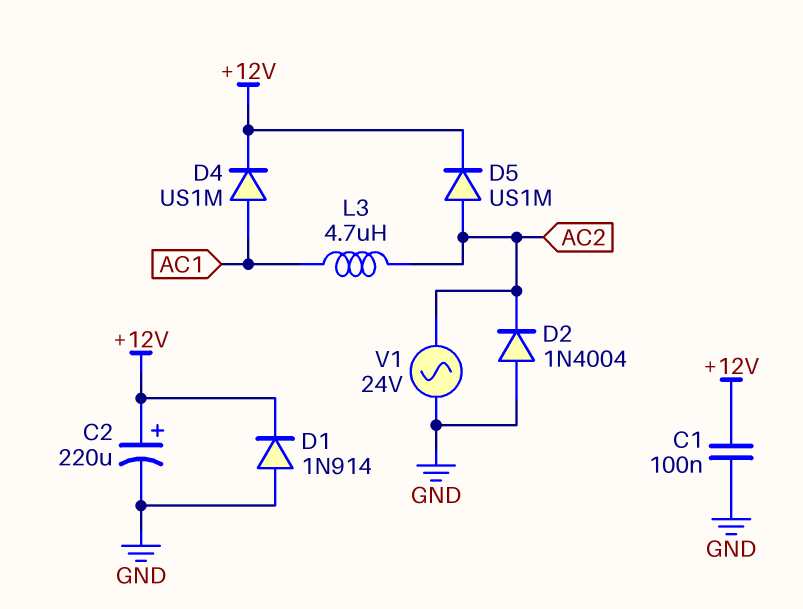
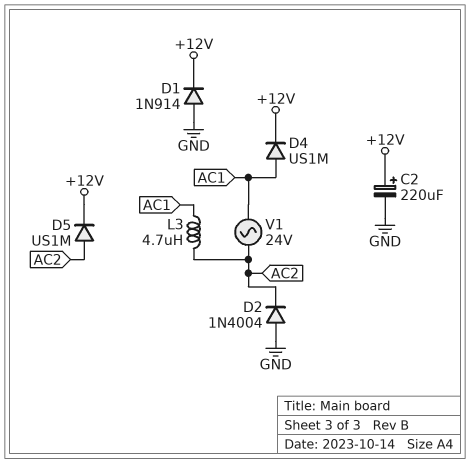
C1: 100nF (+12V, GND) -> none
V1: AC 24V (AC2, GND) -> AC 24V (AC1, AC2)

